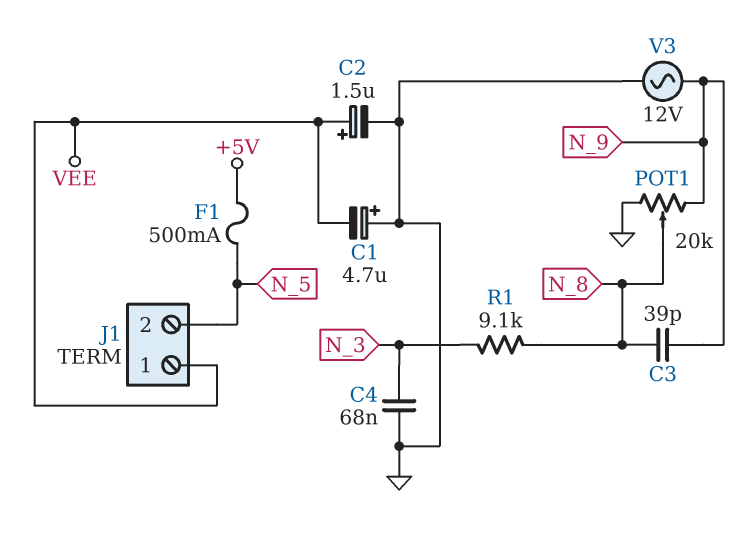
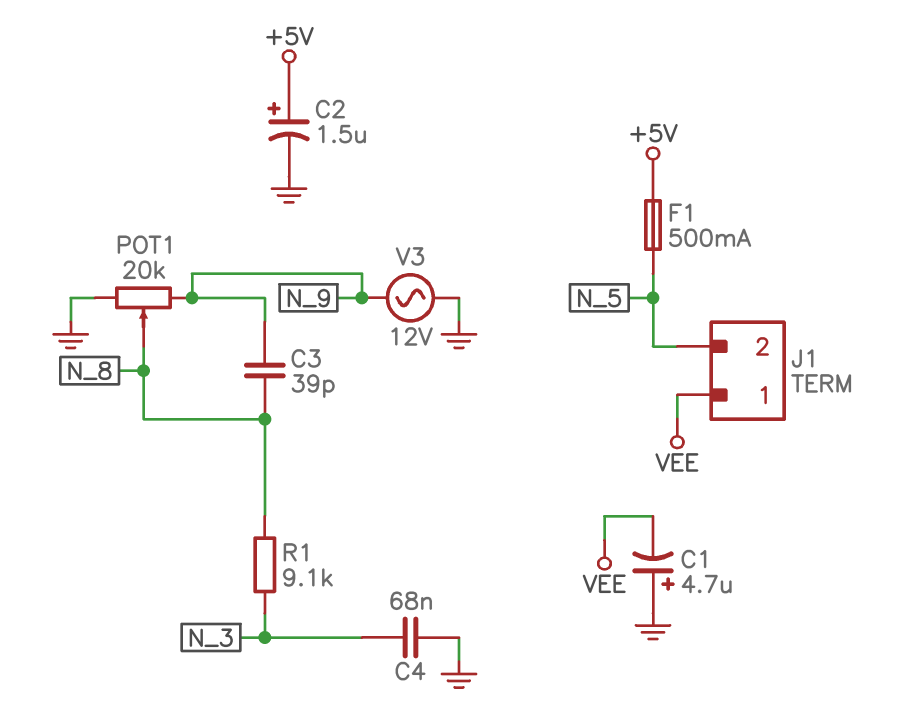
C2: 1.5uF (plus VEE, minus GND) -> 1.5uF (plus +5V, minus GND)

